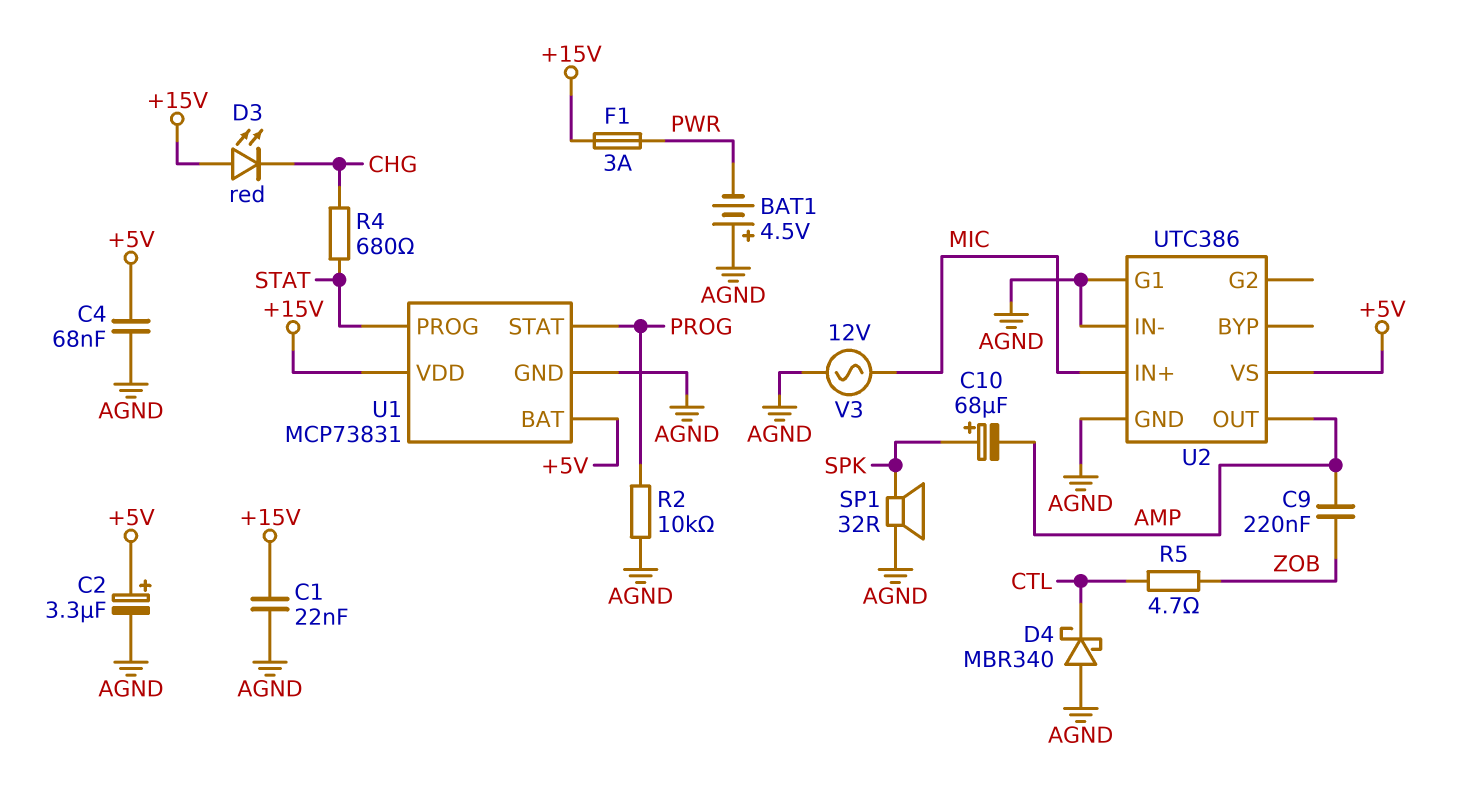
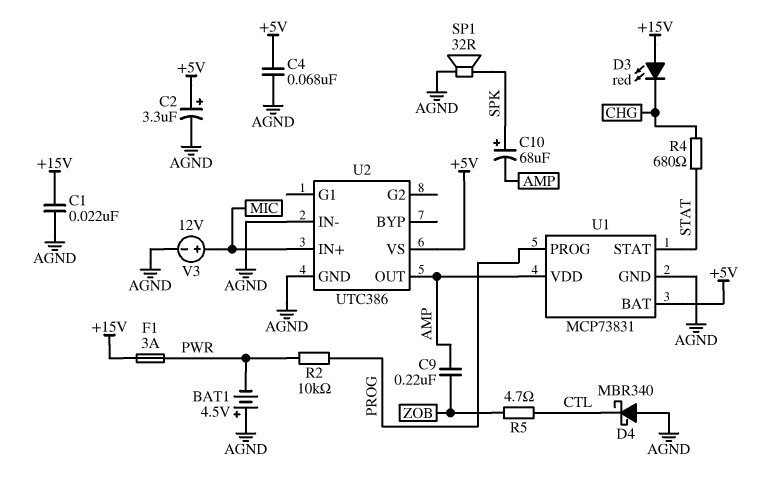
R2: 10k (AGND, PROG) -> 10k (PROG, PWR)
U1 pin PROG: STAT -> PROG
U1 pin STAT: PROG -> STAT
U1 pin VDD: +15V -> AMP
U2 pin G1: AGND -> none
V3: AC 12V (AGND, MIC) -> 12V (plus MIC, minus AGND)

